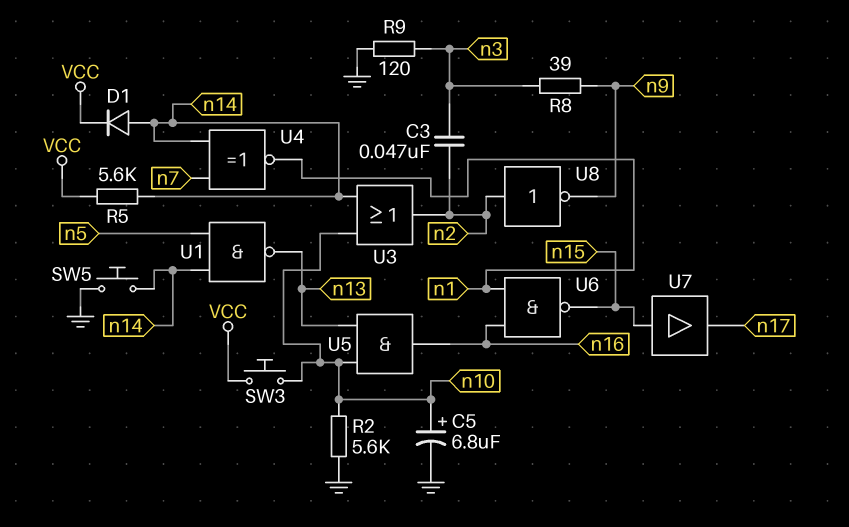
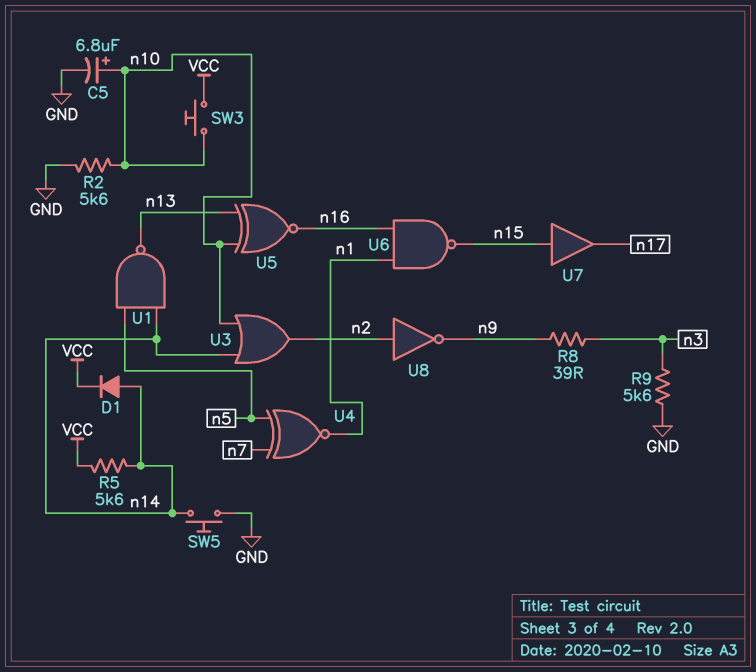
C3: 47nF (n2, n3) -> none
R9: 120 (GND, n3) -> 5.6k (GND, n3)
U4: XNOR (in n7, in n14, out n1) -> XNOR (in n5, in n7, out n1)
U5: AND (in n10, in n13, out n16) -> XNOR (in n10, in n13, out n16)

